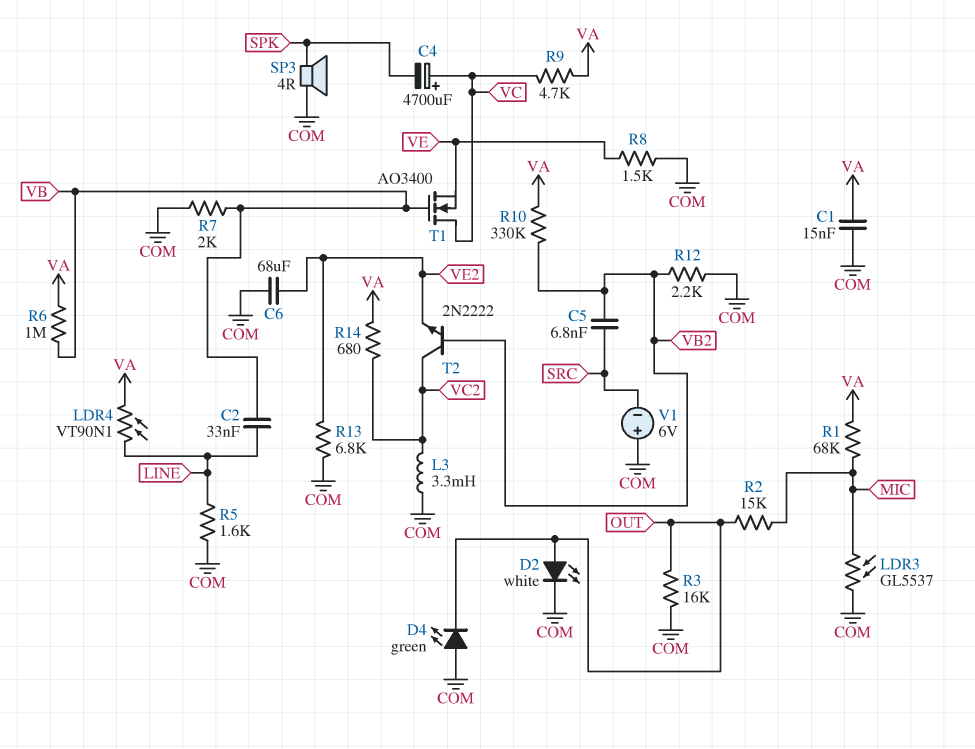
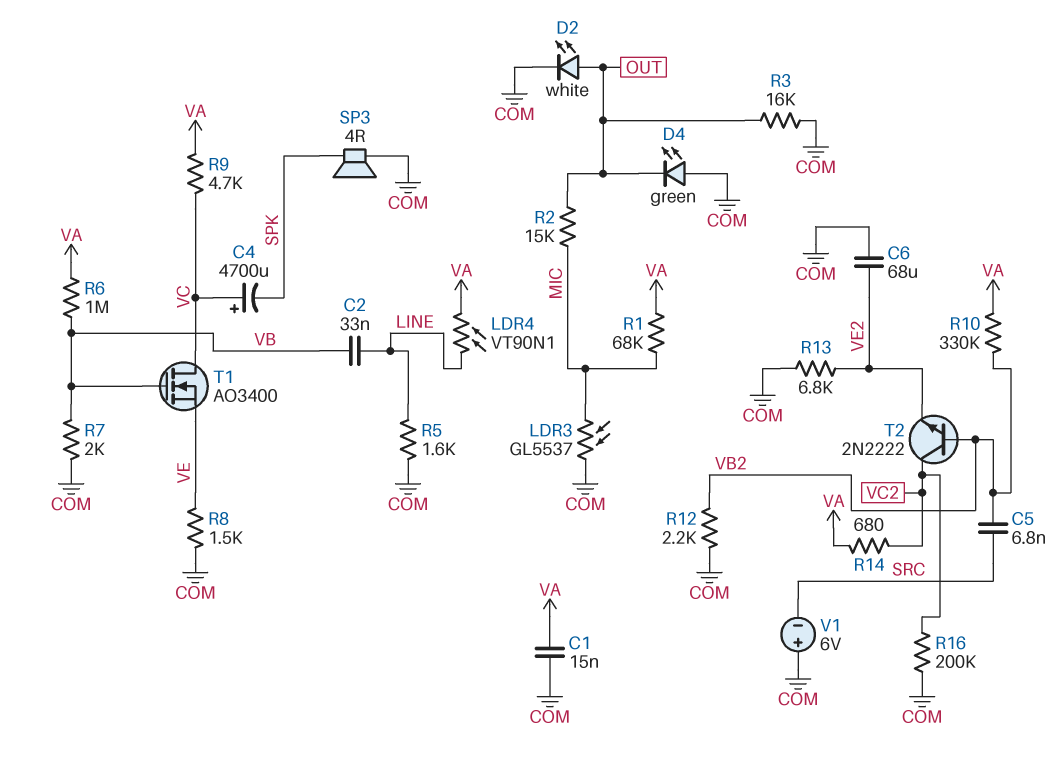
L3: 3.3mH (COM, VC2) -> none
R16: none -> 200k (COM, VC2)

